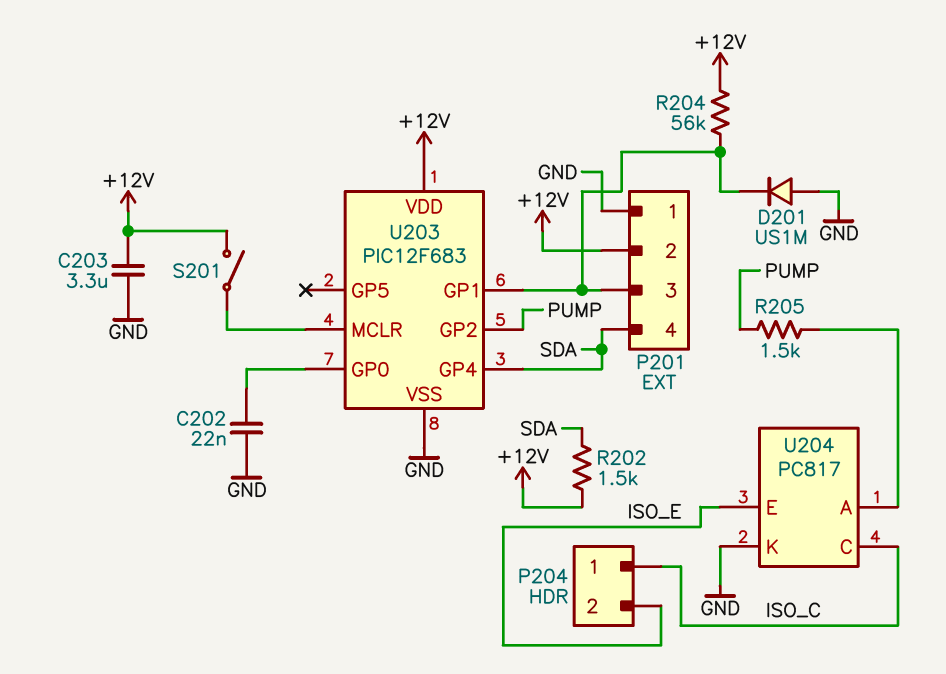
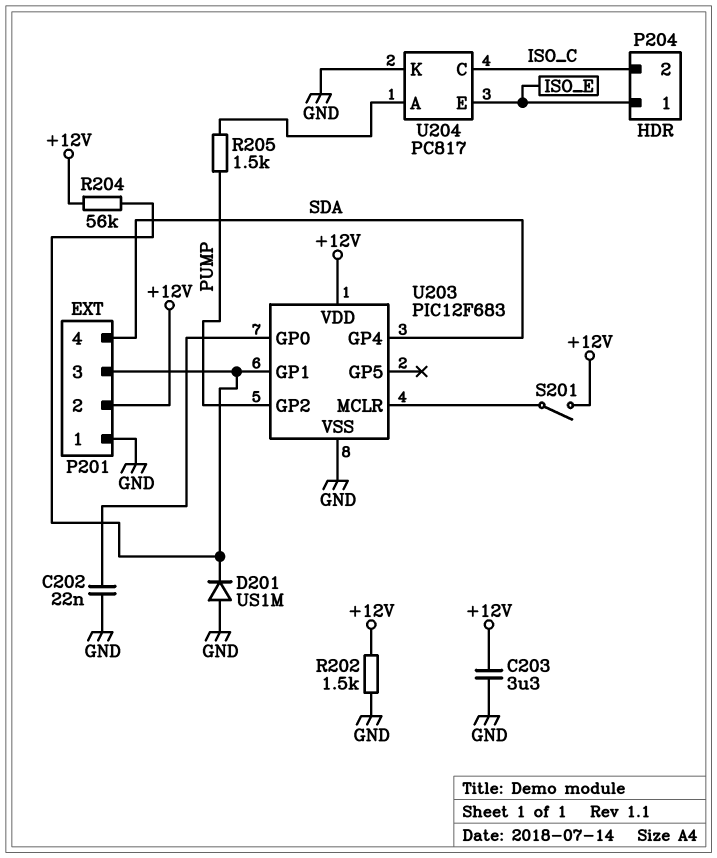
P204 pin 1: ISO_C -> ISO_E
P204 pin 2: ISO_E -> ISO_C
R202: 1.5k (+12V, SDA) -> 1.5k (+12V, GND)

